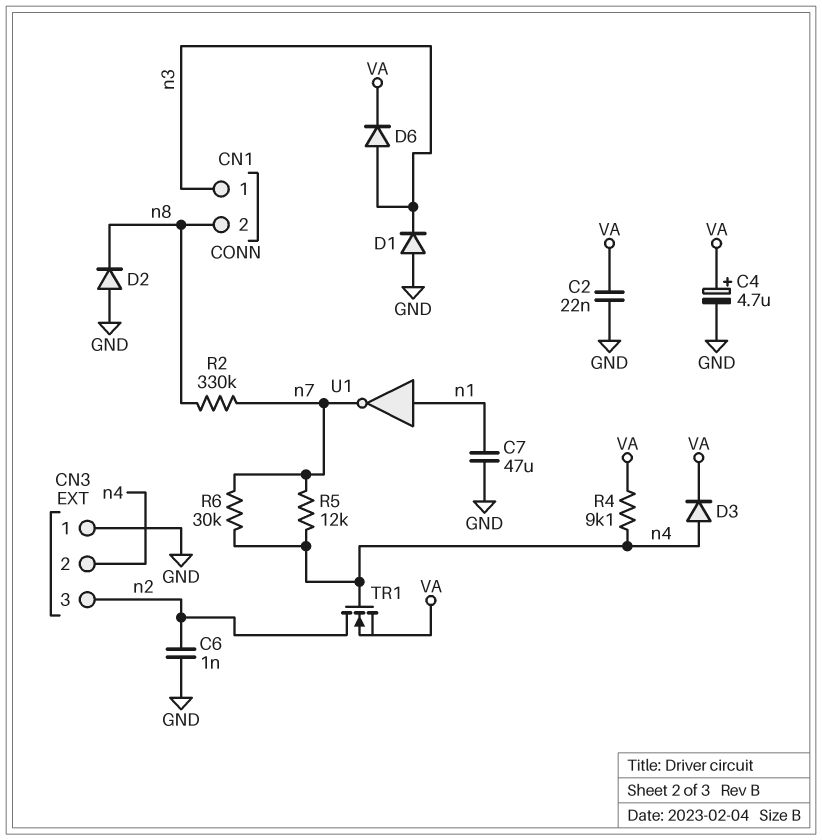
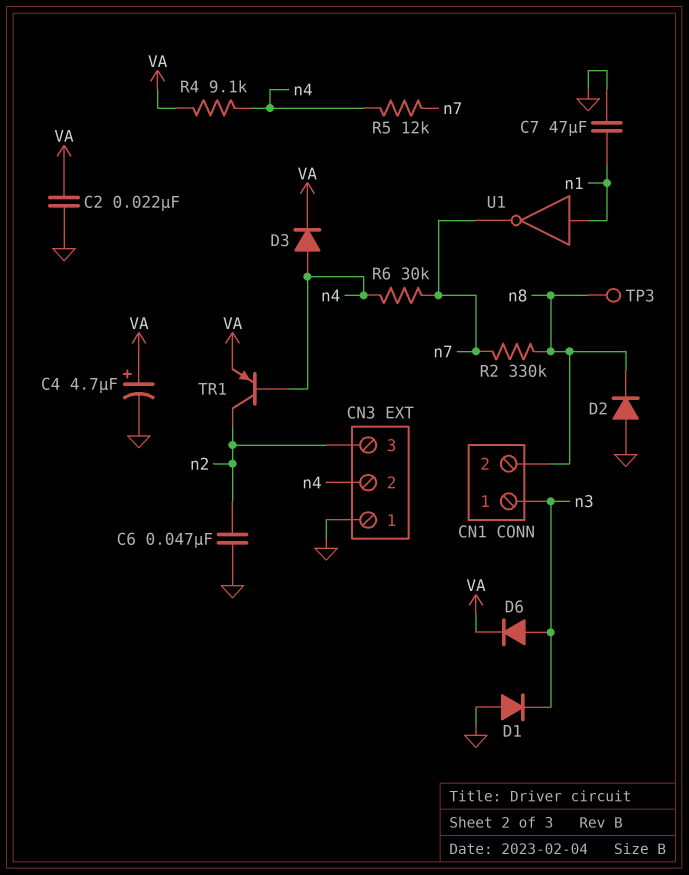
C6: 1nF (GND, n2) -> 47nF (GND, n2)
TP3: none -> test point (n8)
TR1: NMOS (G n4, D n2, S VA) -> PNP (B n4, C n2, E VA)

